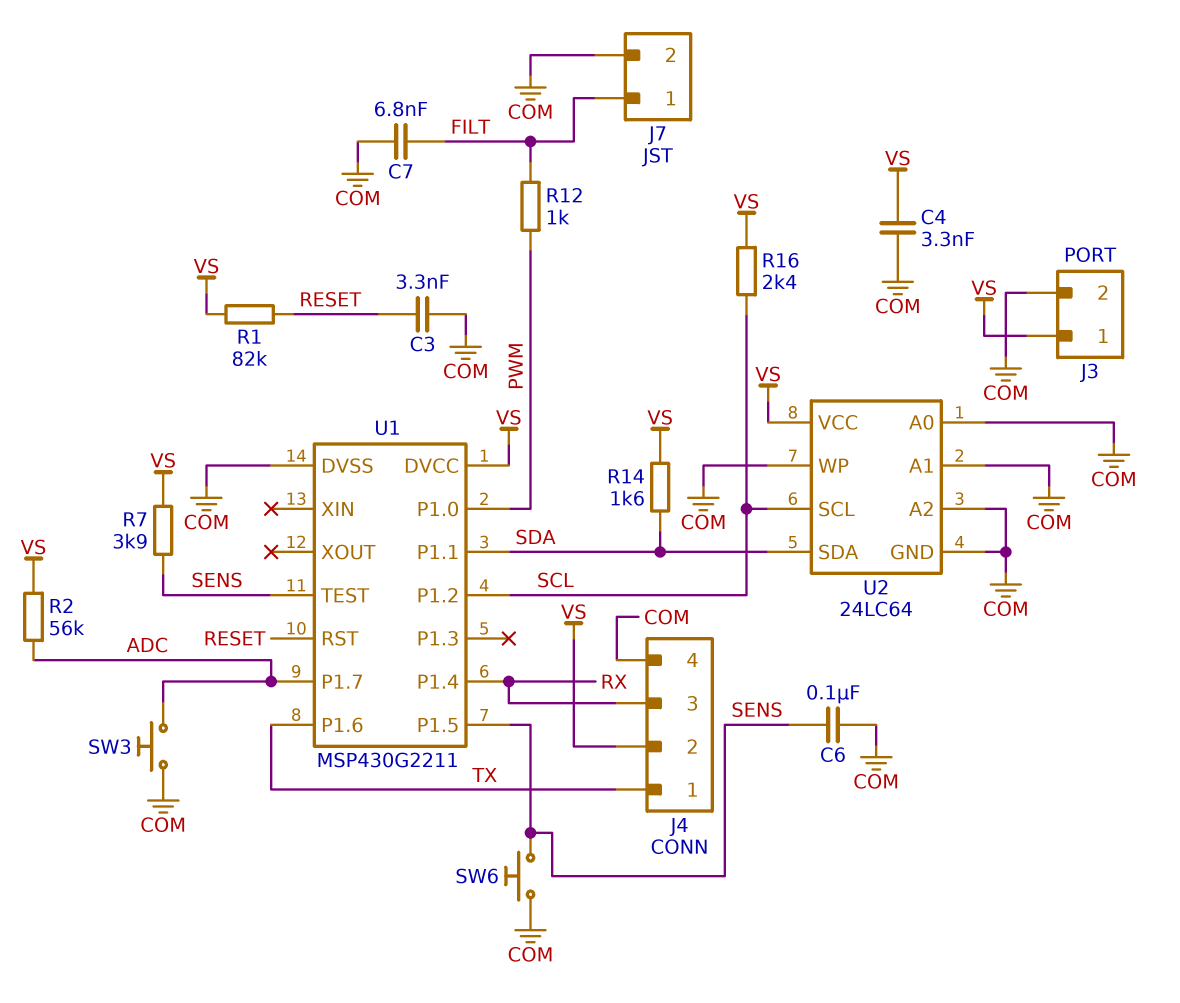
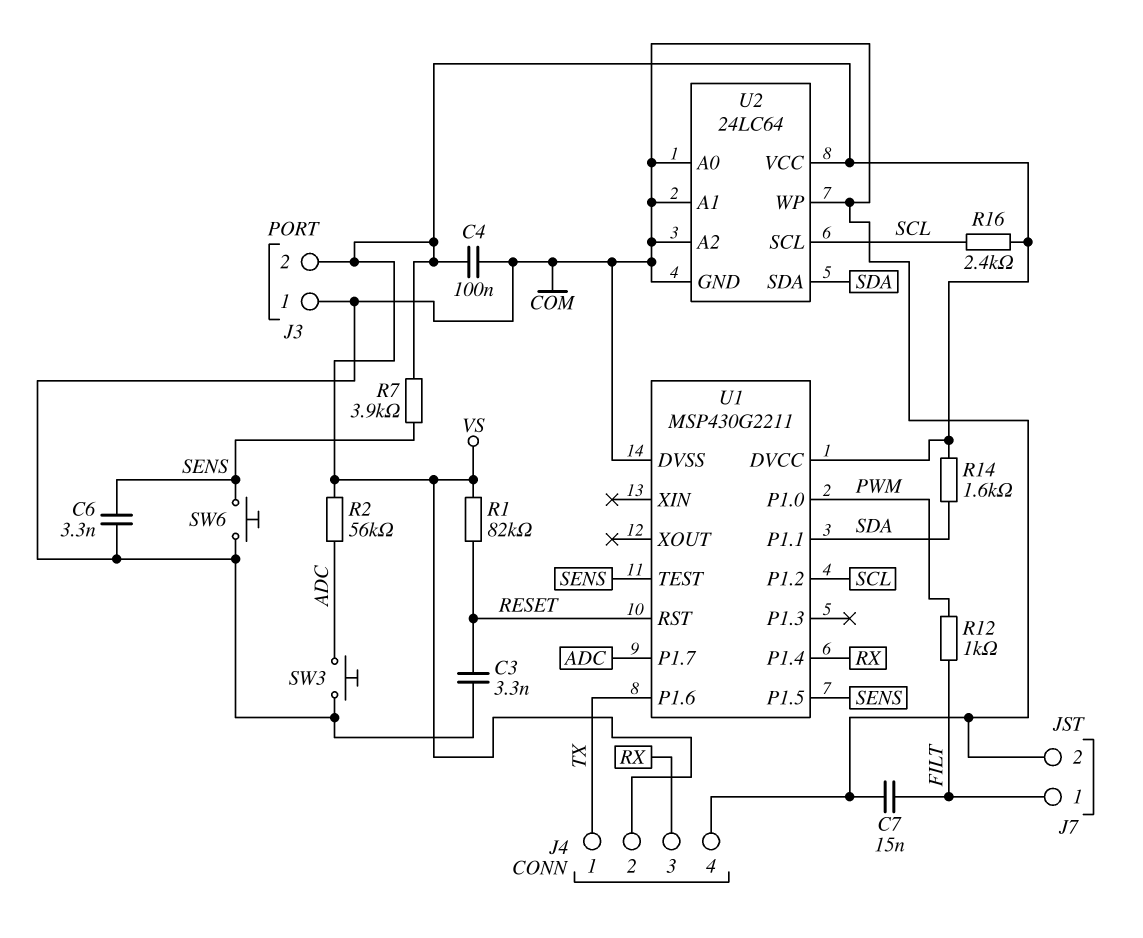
C4: 3.3nF (COM, VS) -> 100nF (COM, VS)
C6: 100nF (COM, SENS) -> 3.3nF (COM, SENS)
C7: 6.8nF (COM, FILT) -> 15nF (COM, FILT)
J3 pin 1: VS -> COM
J3 pin 2: COM -> VS

